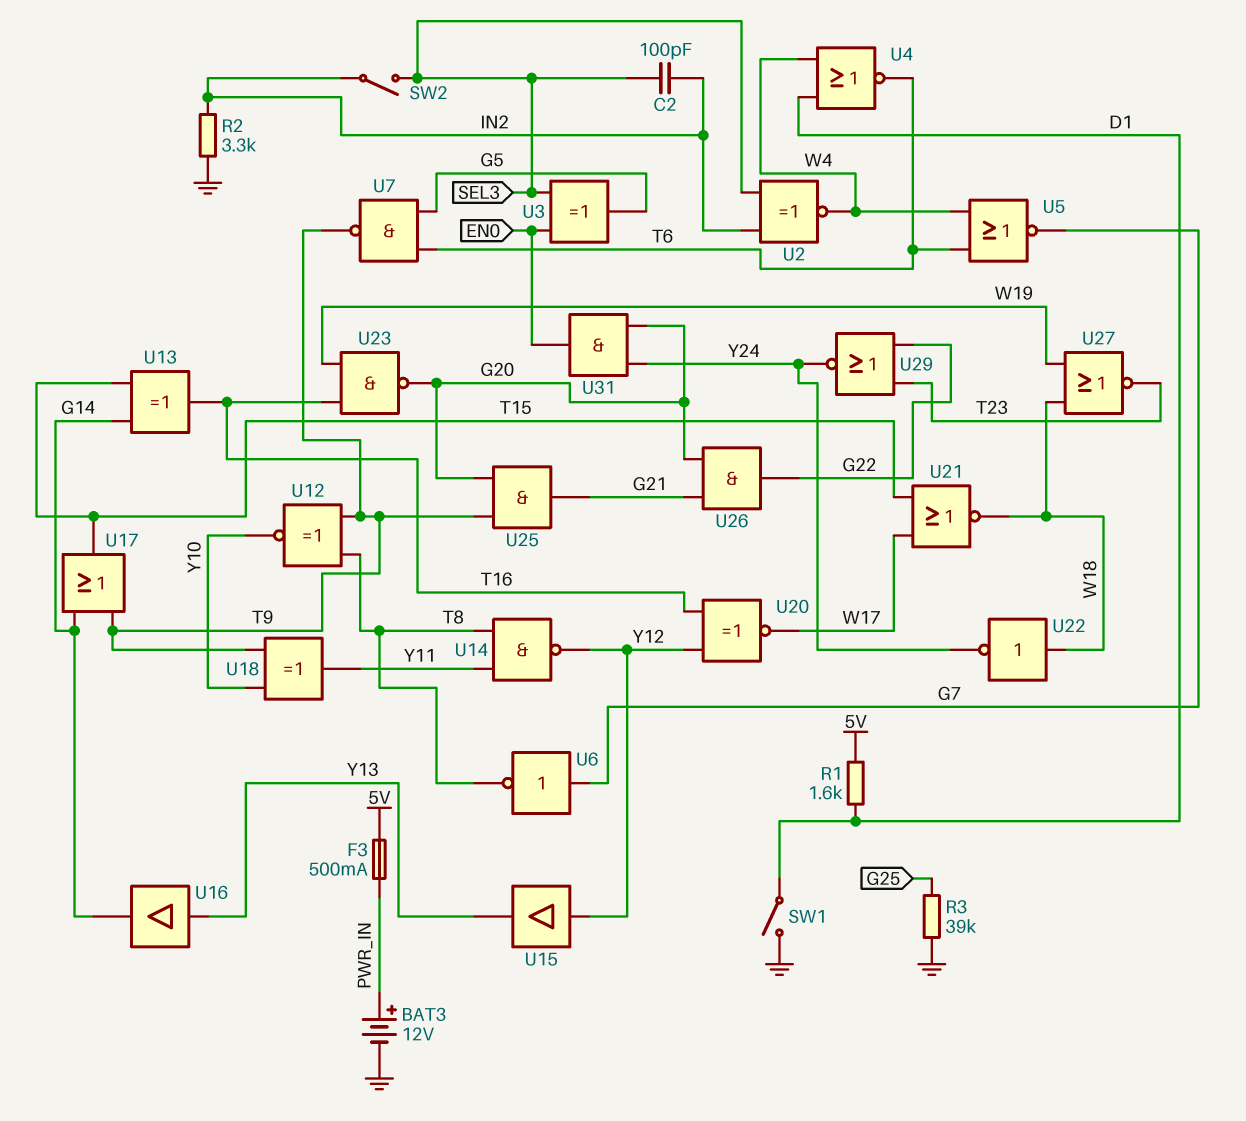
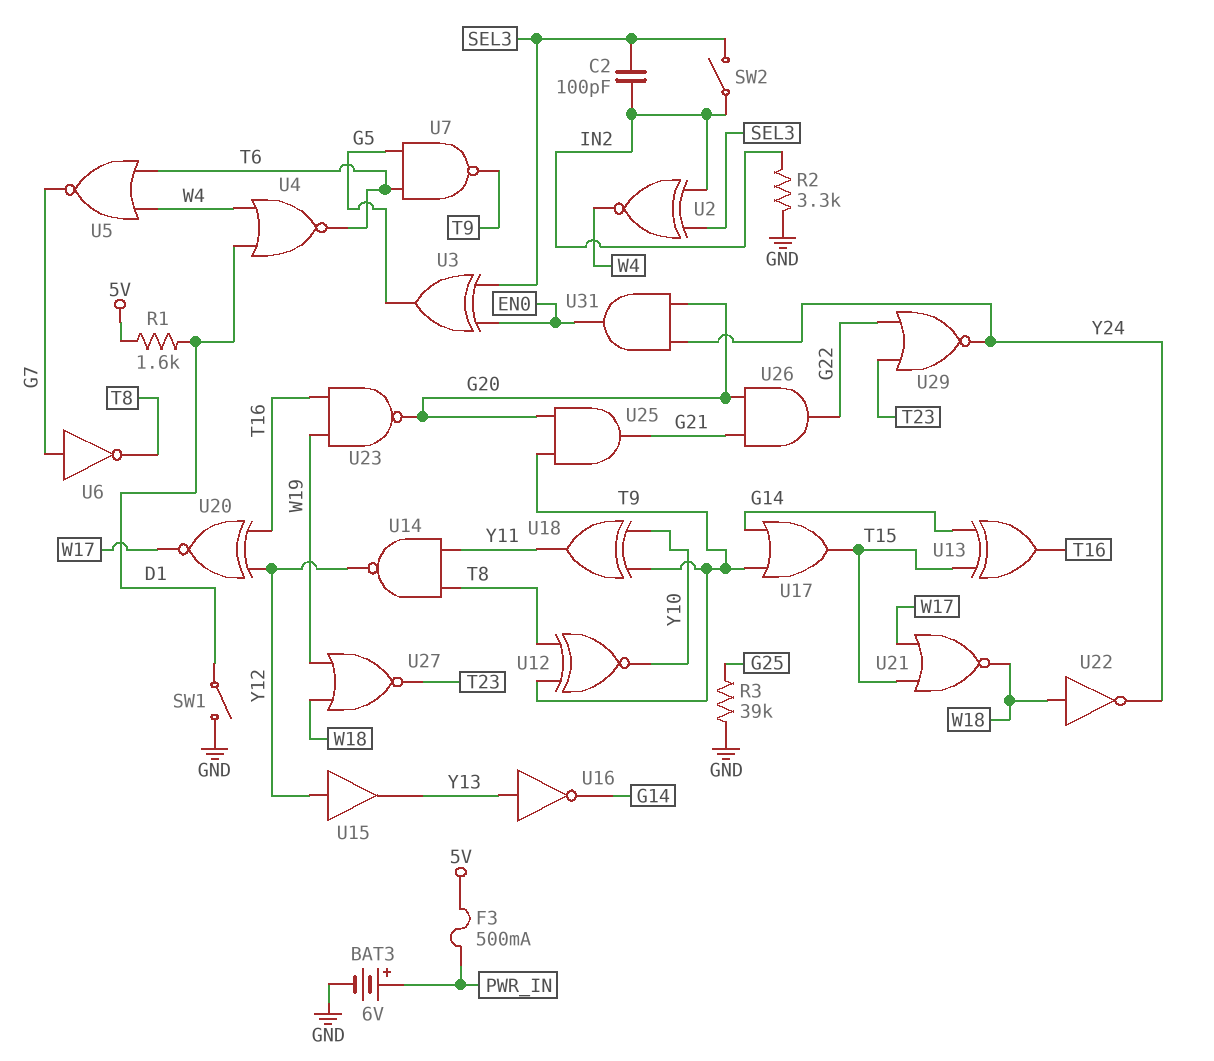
BAT3: 12V (plus PWR_IN, minus GND) -> 6V (plus PWR_IN, minus GND)
U16: buffer (in Y13, out G14) -> NOT (in Y13, out G14)

